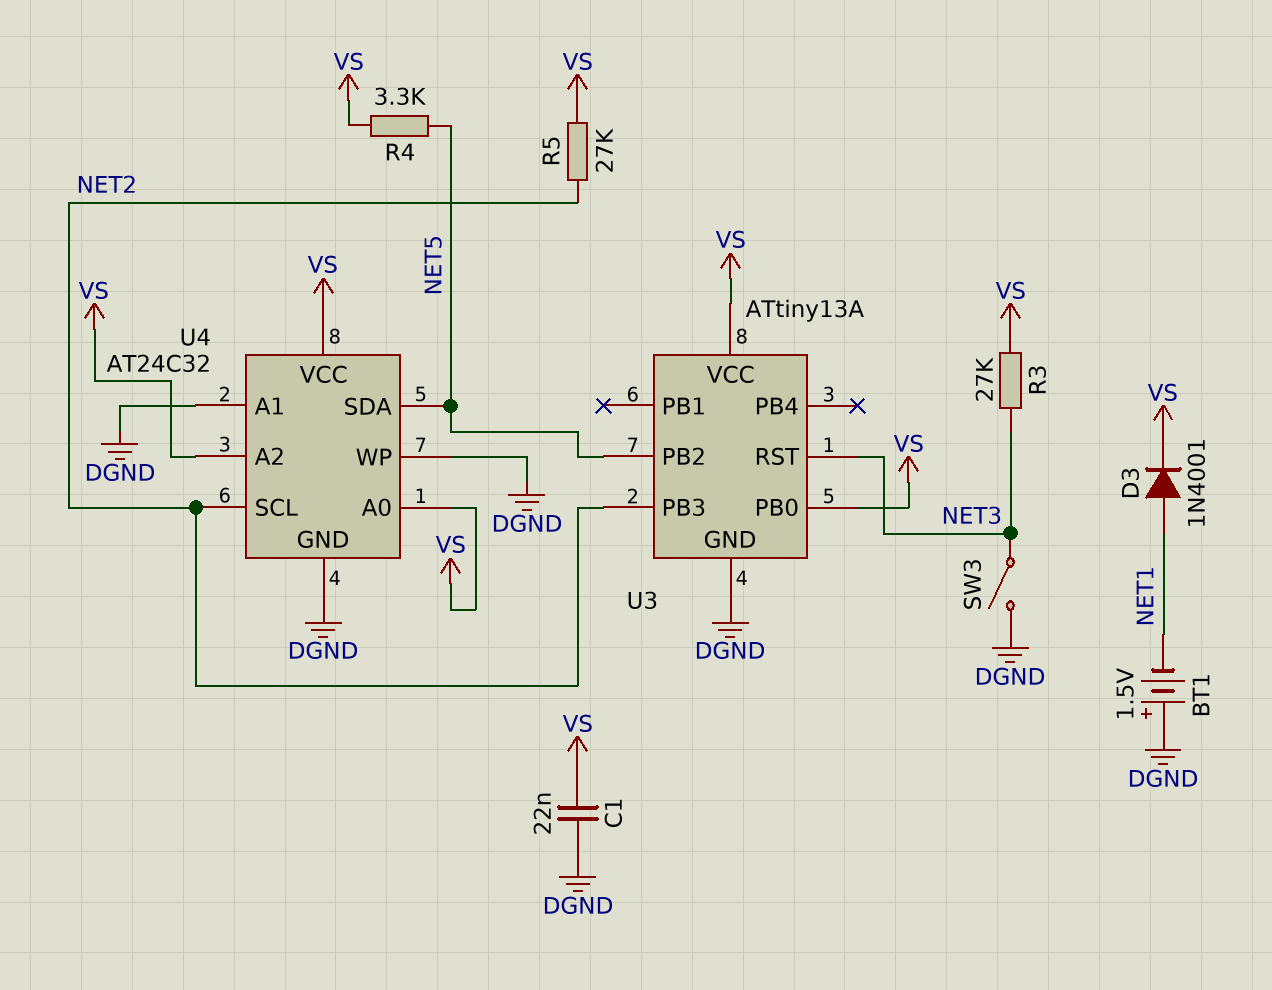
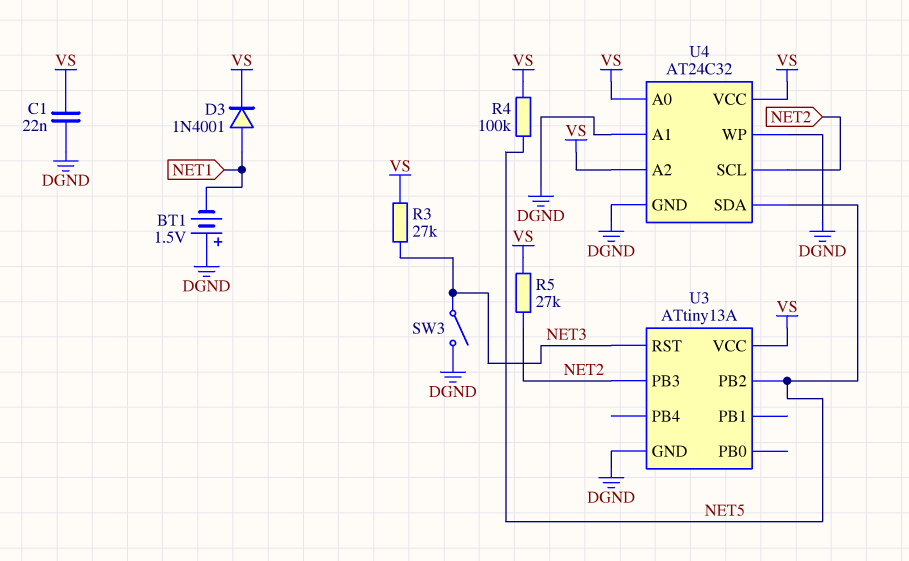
R4: 3.3k (NET5, VS) -> 100k (NET5, VS)
U3 pin PB0: VS -> none

